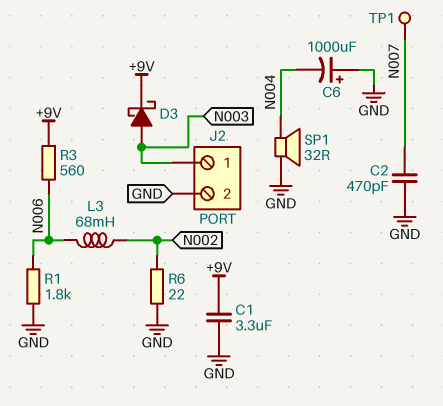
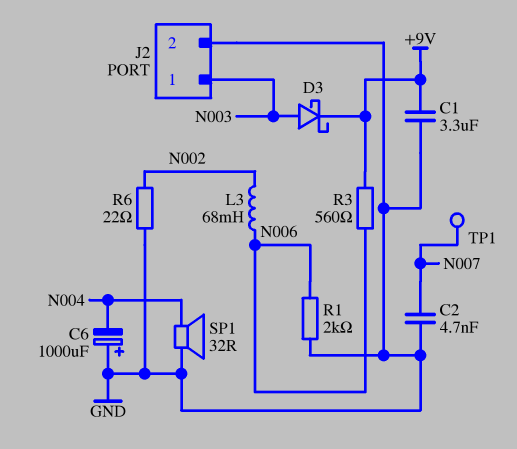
C2: 470pF (GND, N007) -> 4.7nF (GND, N007)
R1: 1.8k (GND, N006) -> 2k (GND, N006)

